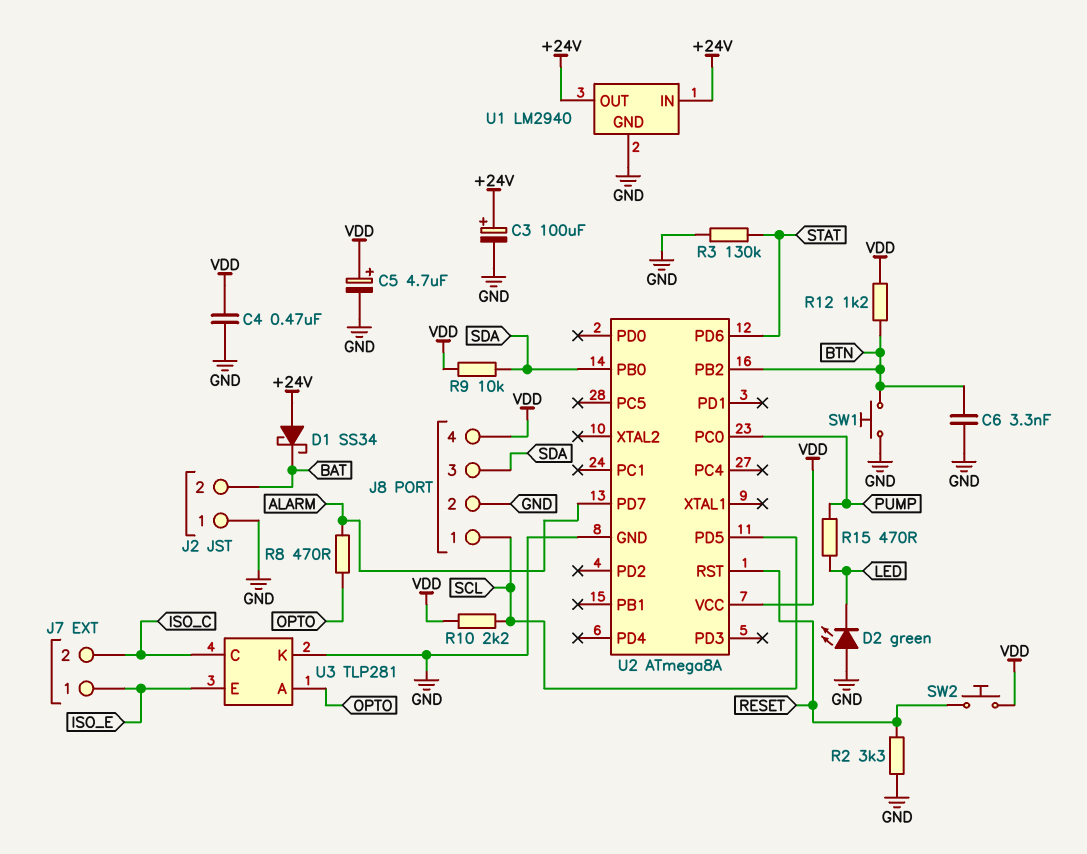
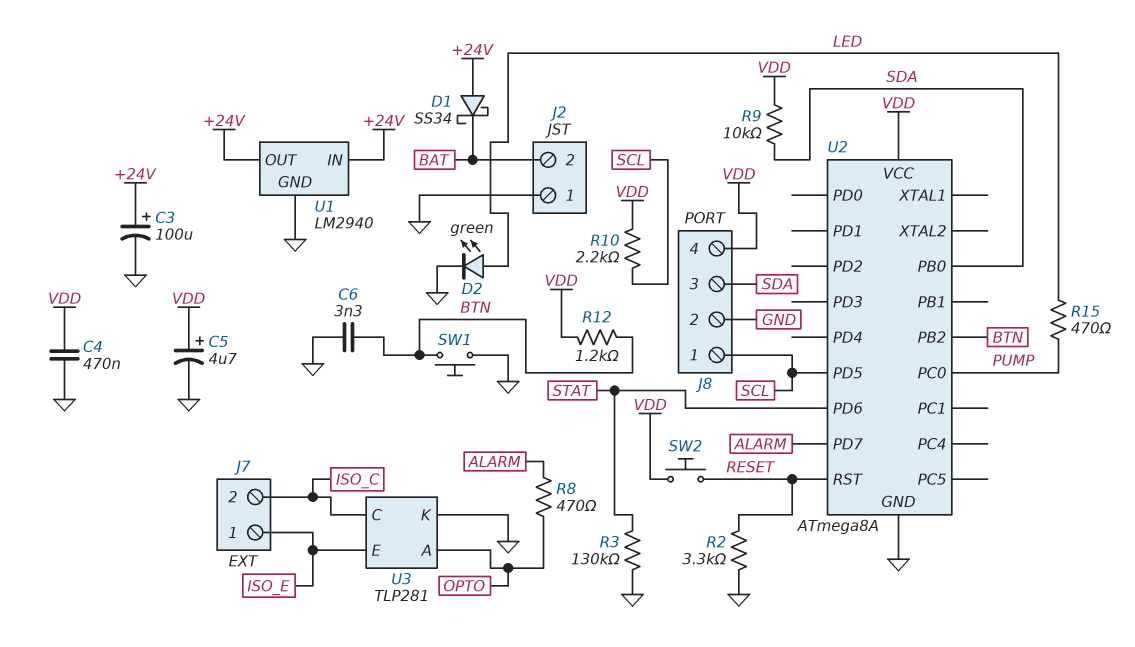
D2: LED green (A GND, K LED) -> LED green (A LED, K GND)

